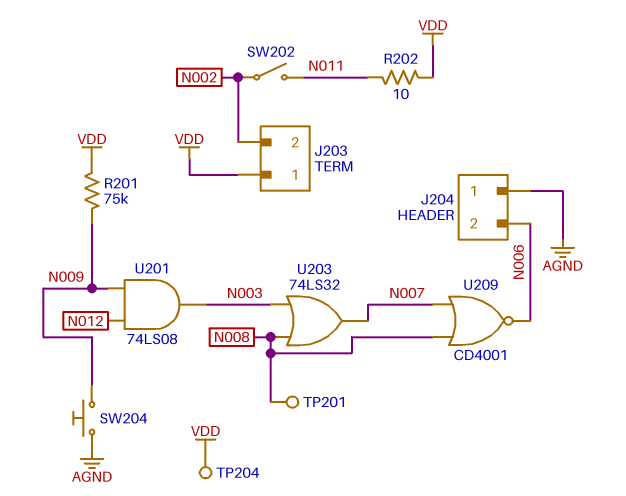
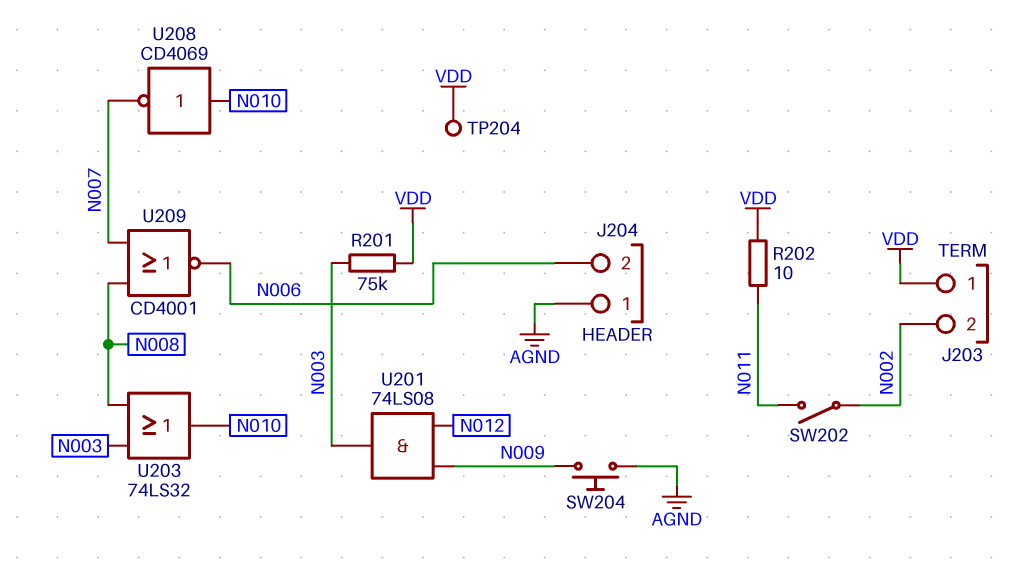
R201: 75k (N009, VDD) -> 75k (N003, VDD)
TP201: test point (N008) -> none
U203: OR 74LS32 (in N003, in N008, out N007) -> OR 74LS32 (in N003, in N008, out N010)
U208: none -> NOT CD4069 (in N010, out N007)

